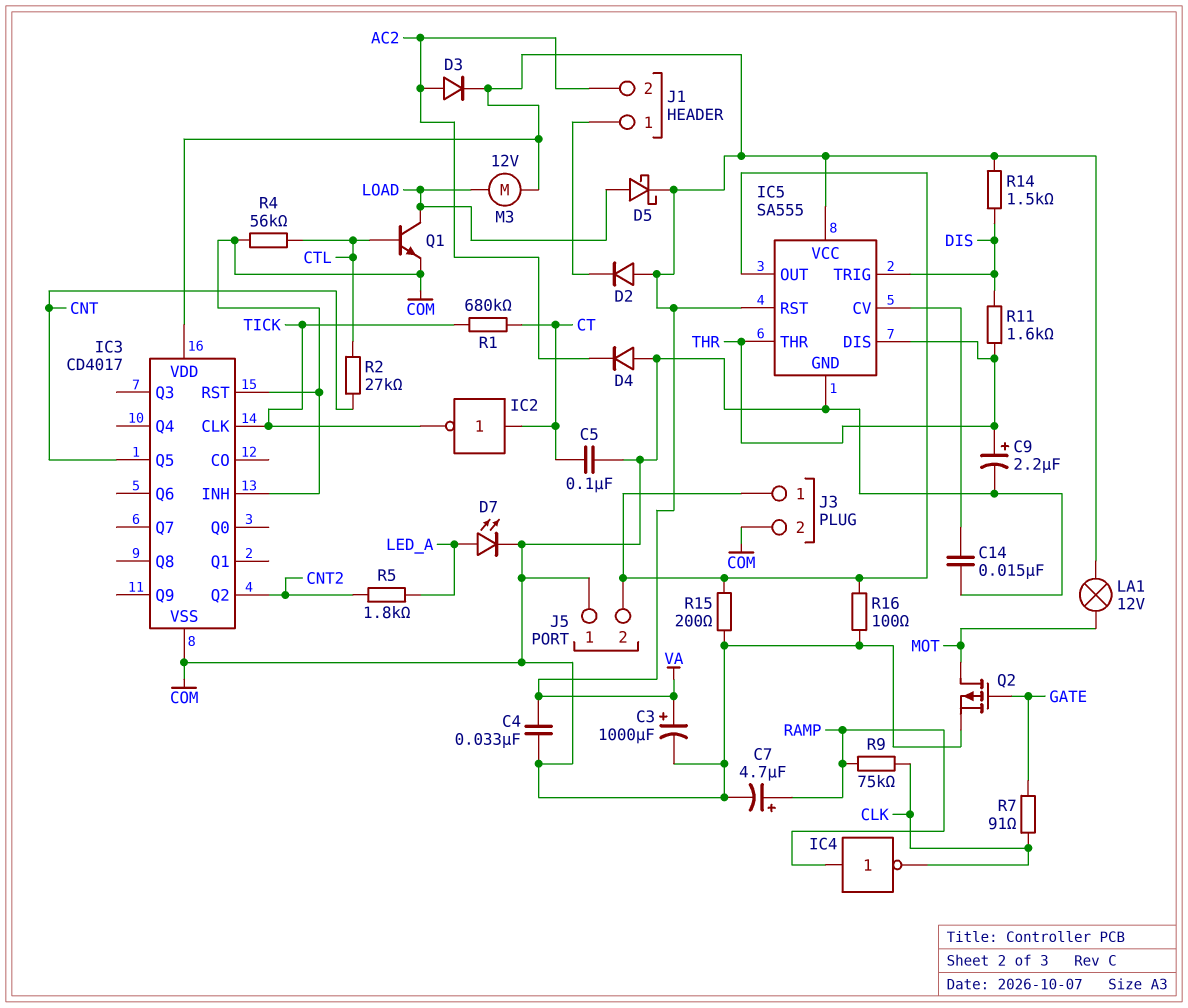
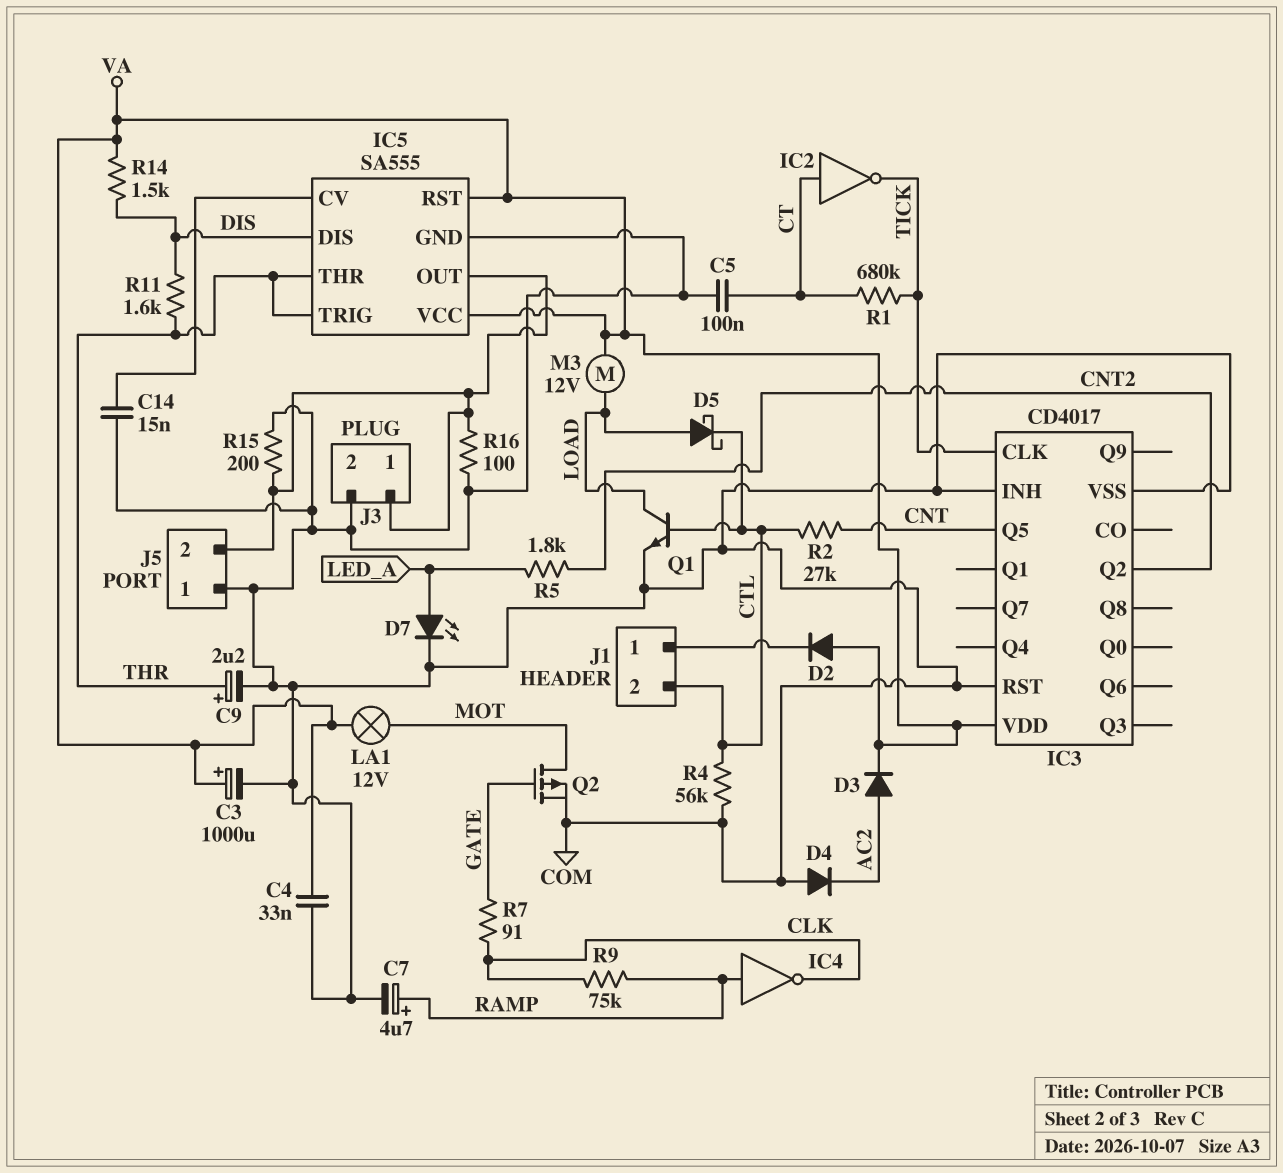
D5: schottky (A LOAD, K VA) -> schottky (A LOAD, K CTL)
IC5 pin DIS: THR -> DIS
IC5 pin TRIG: DIS -> THR
J1 pin 2: AC2 -> CTL

